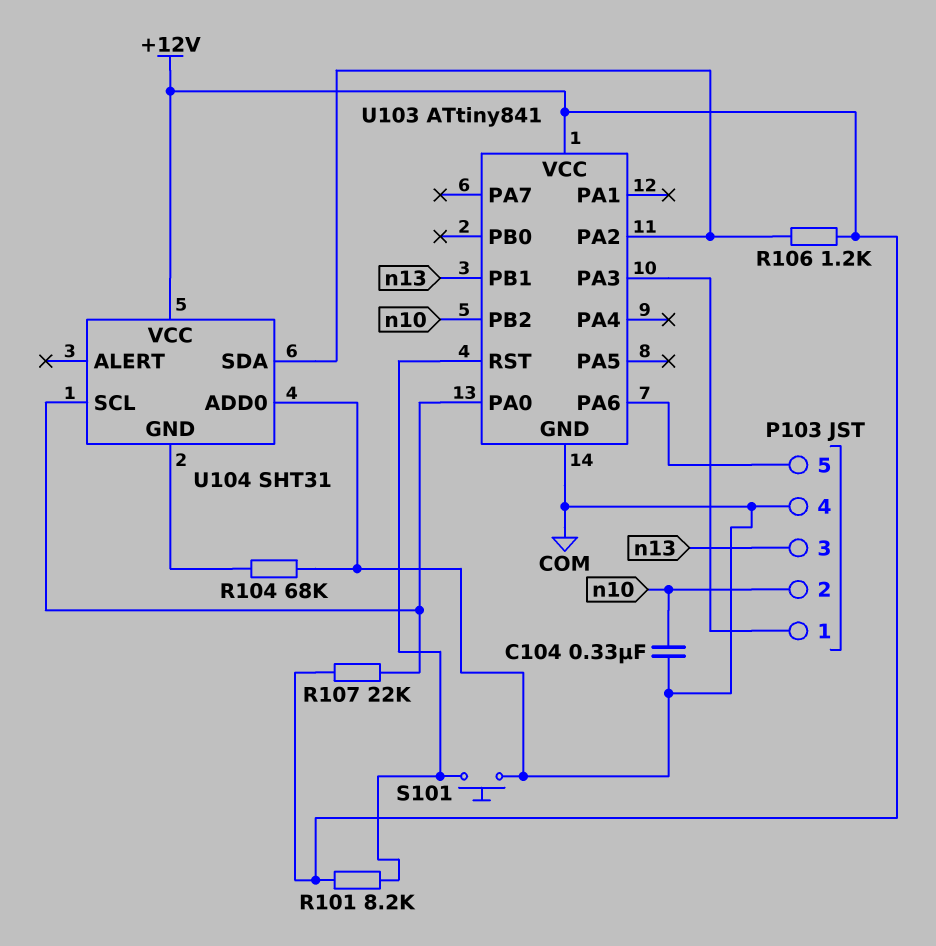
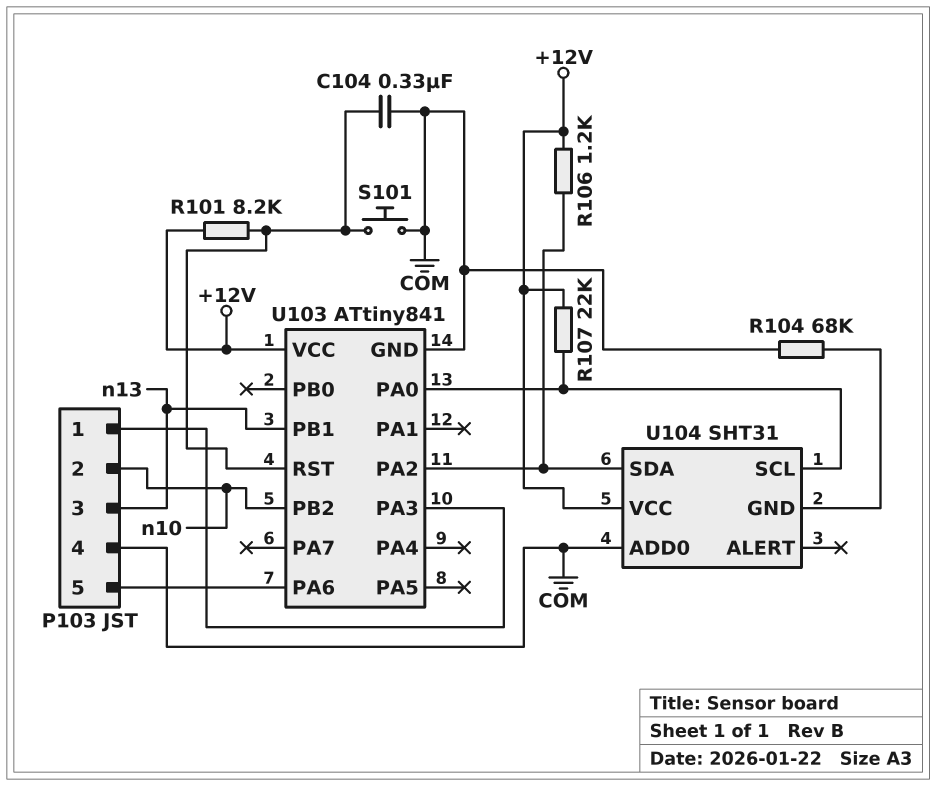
C104: 330nF (COM, n10) -> 330nF (COM, U103/RST)

